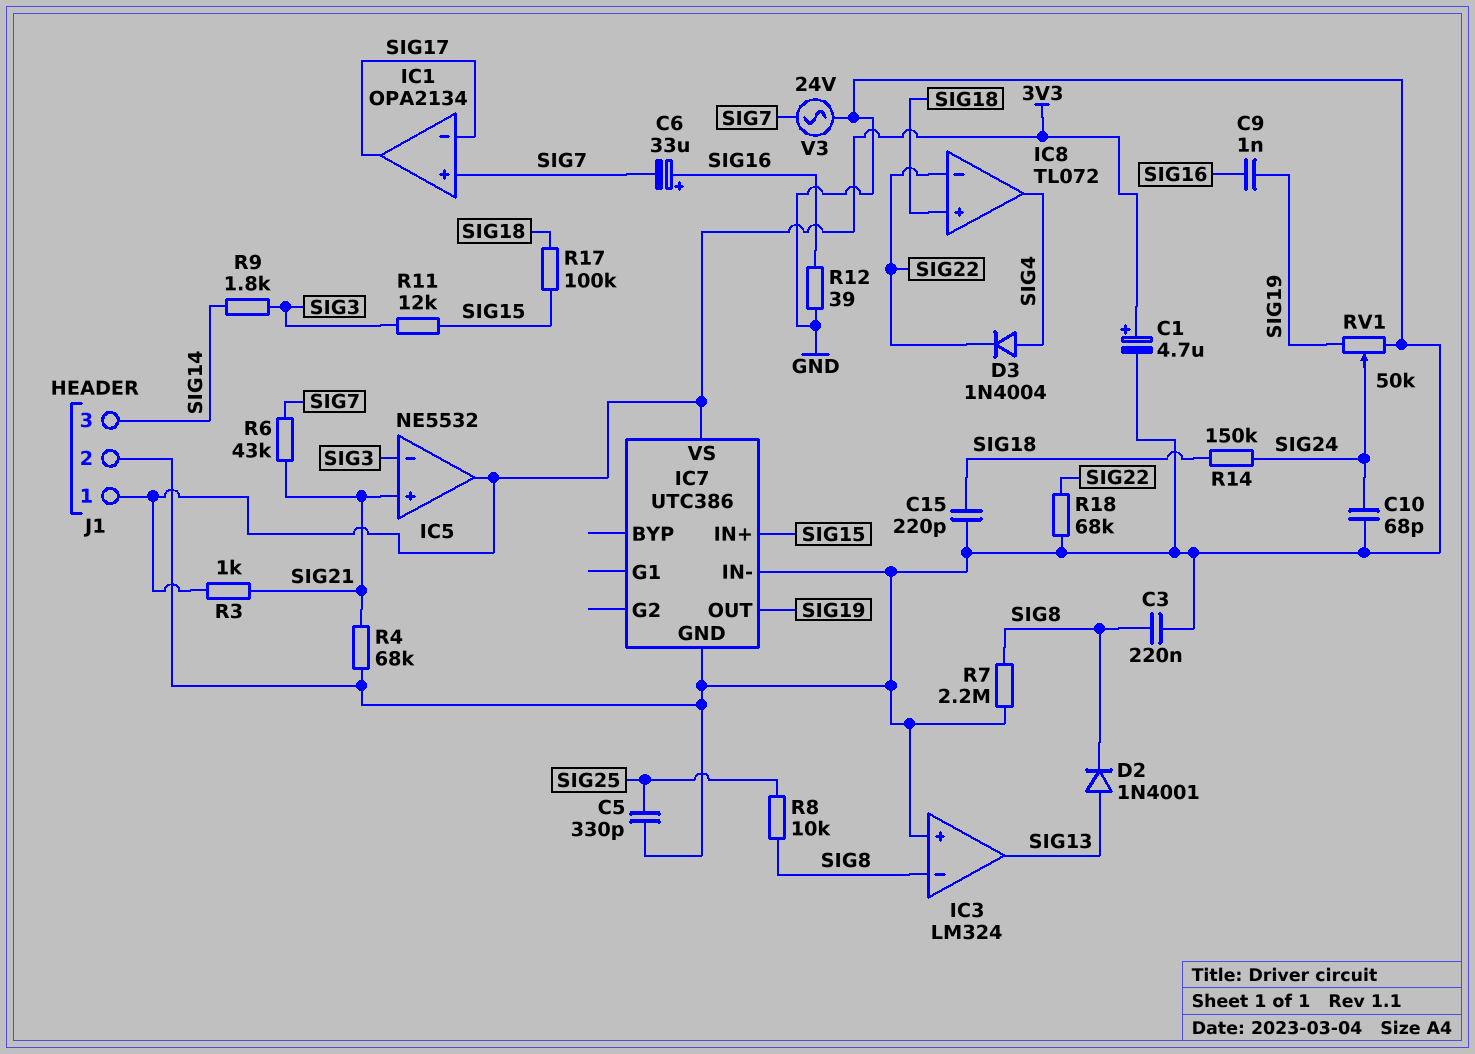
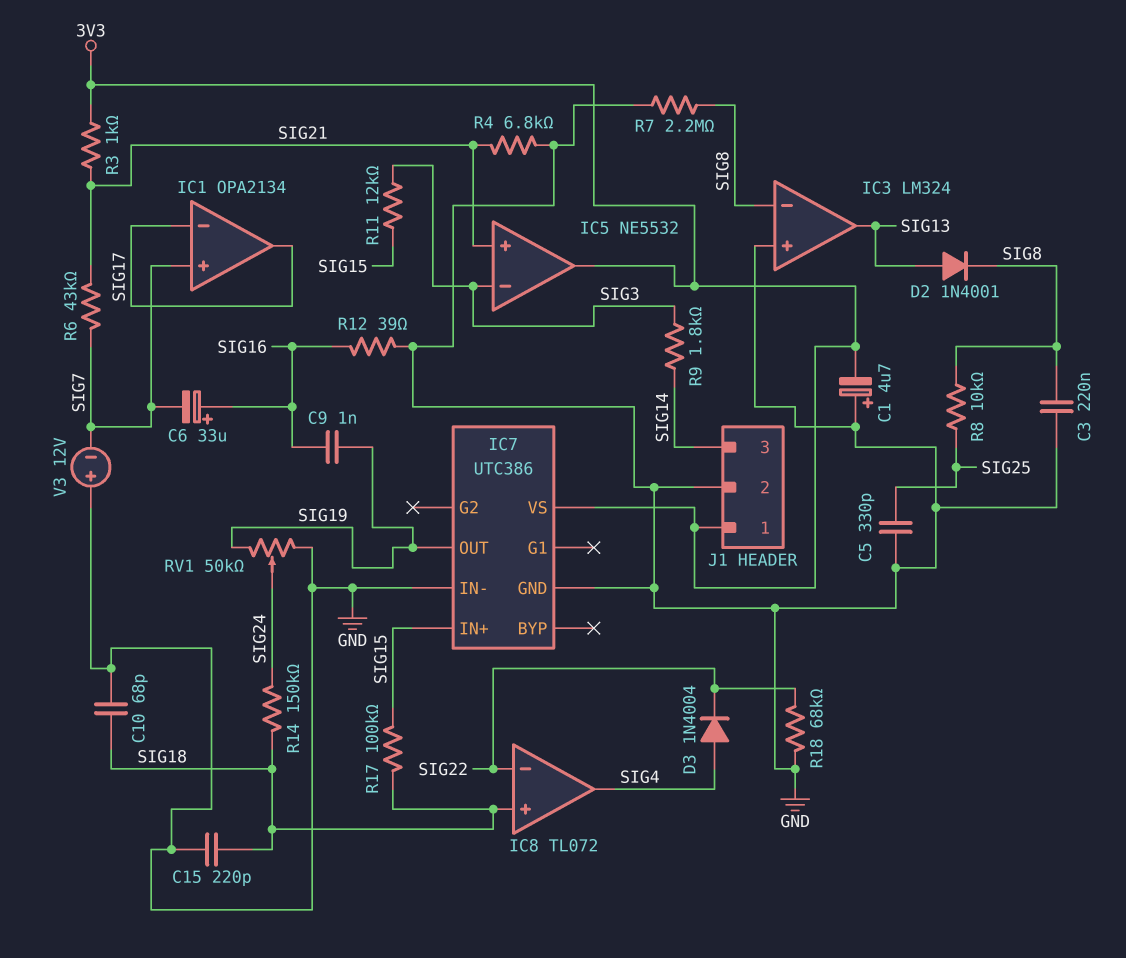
C1: 4.7uF (plus 3V3, minus GND) -> 4.7uF (plus GND, minus 3V3)
C10: 68pF (GND, SIG24) -> 68pF (GND, SIG18)
R4: 68k (GND, SIG21) -> 6.8k (GND, SIG21)
V3: AC 24V (GND, SIG7) -> 12V (plus GND, minus SIG7)

